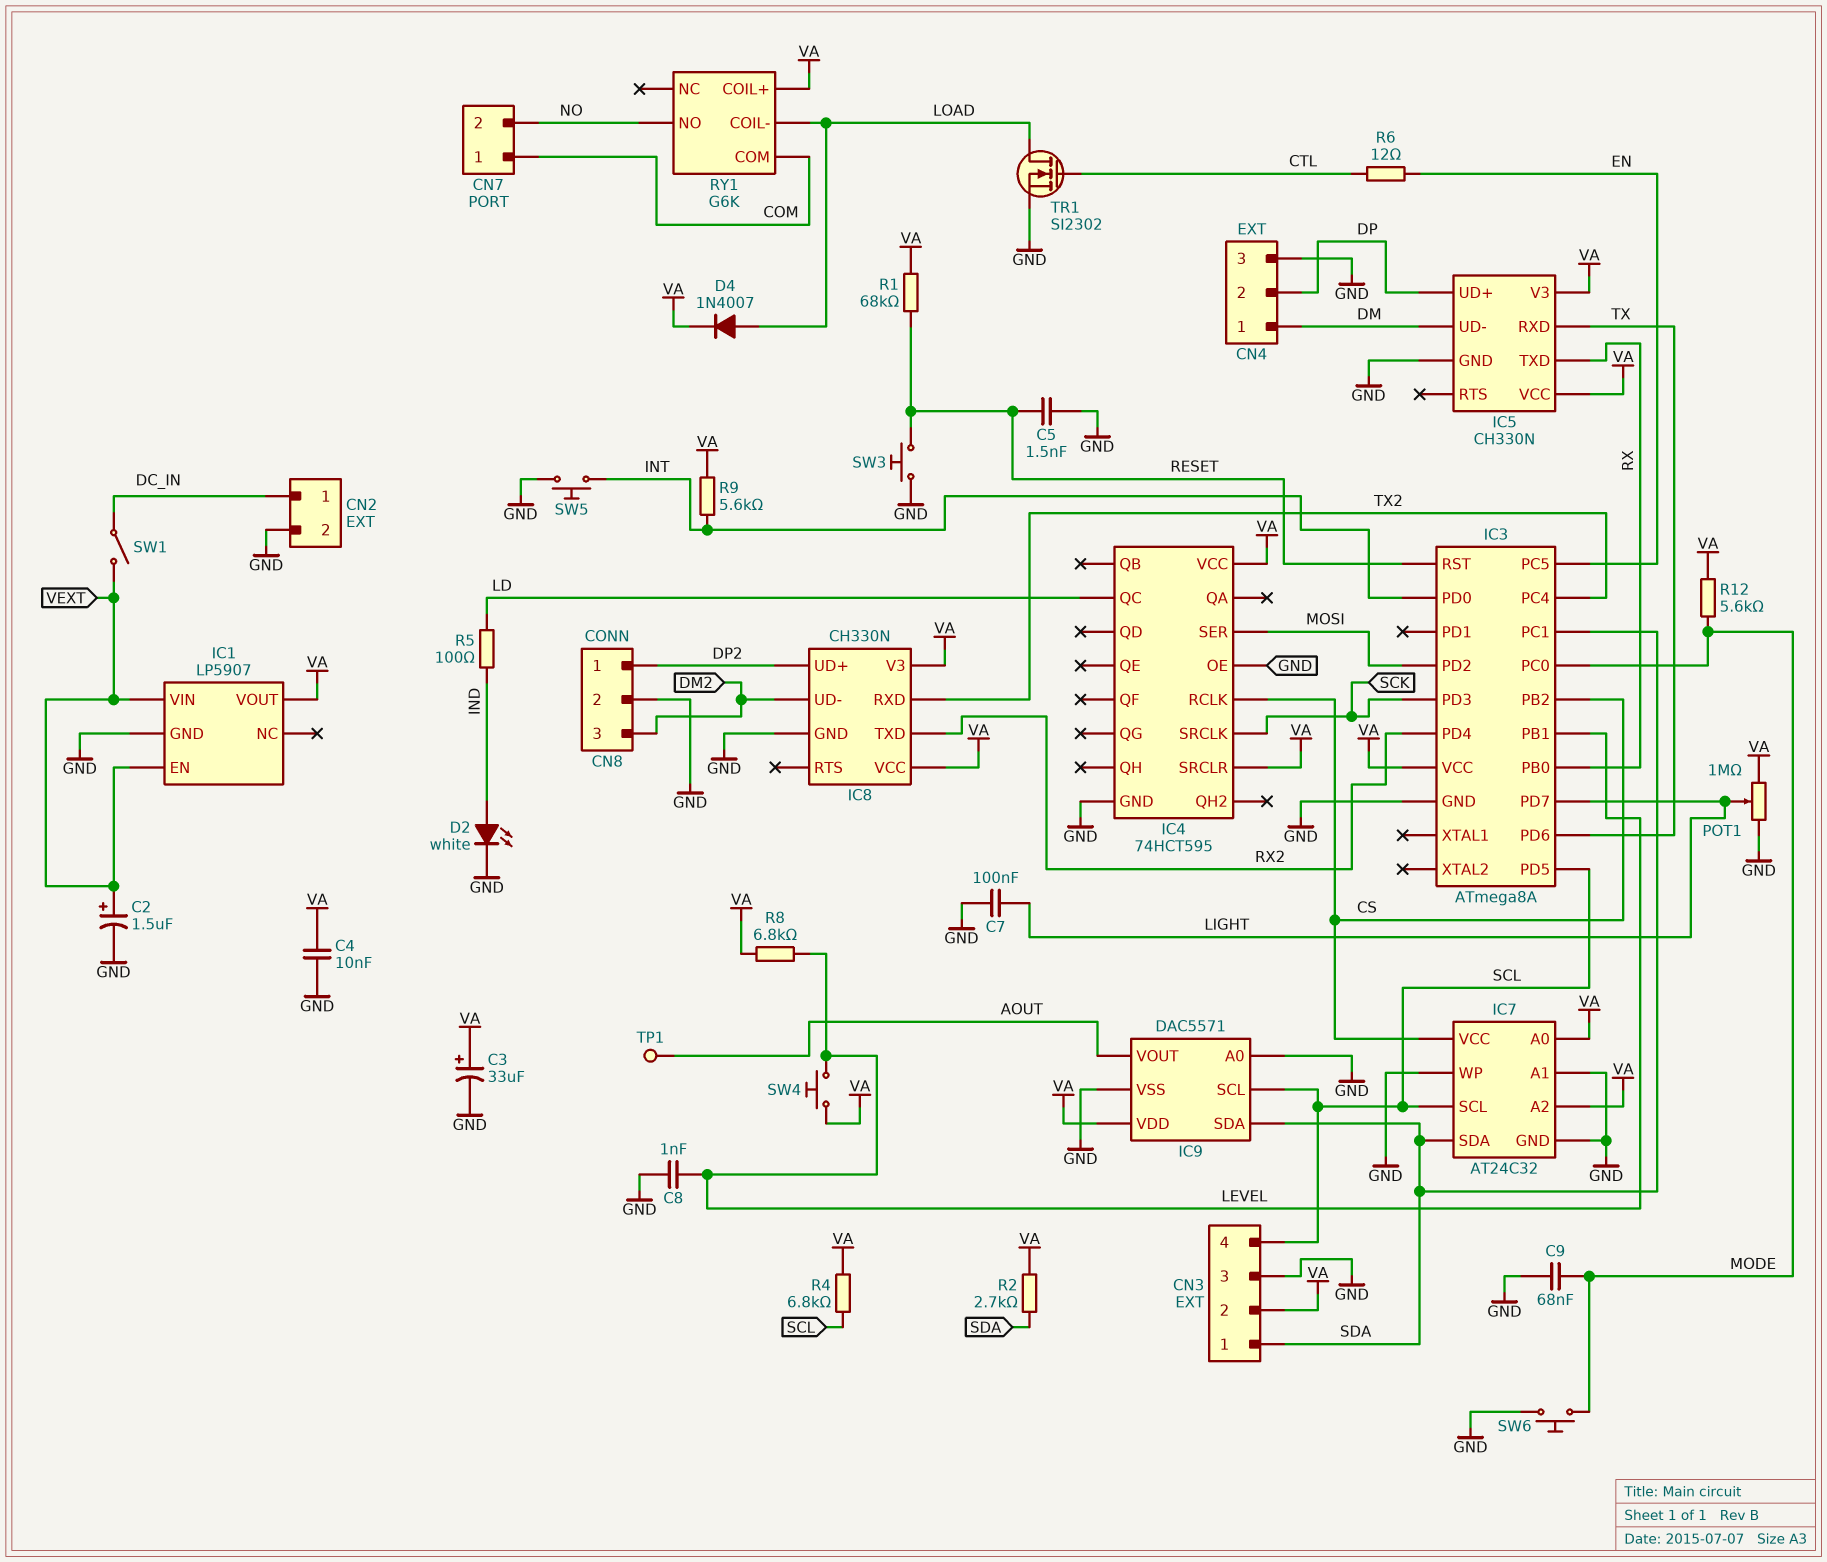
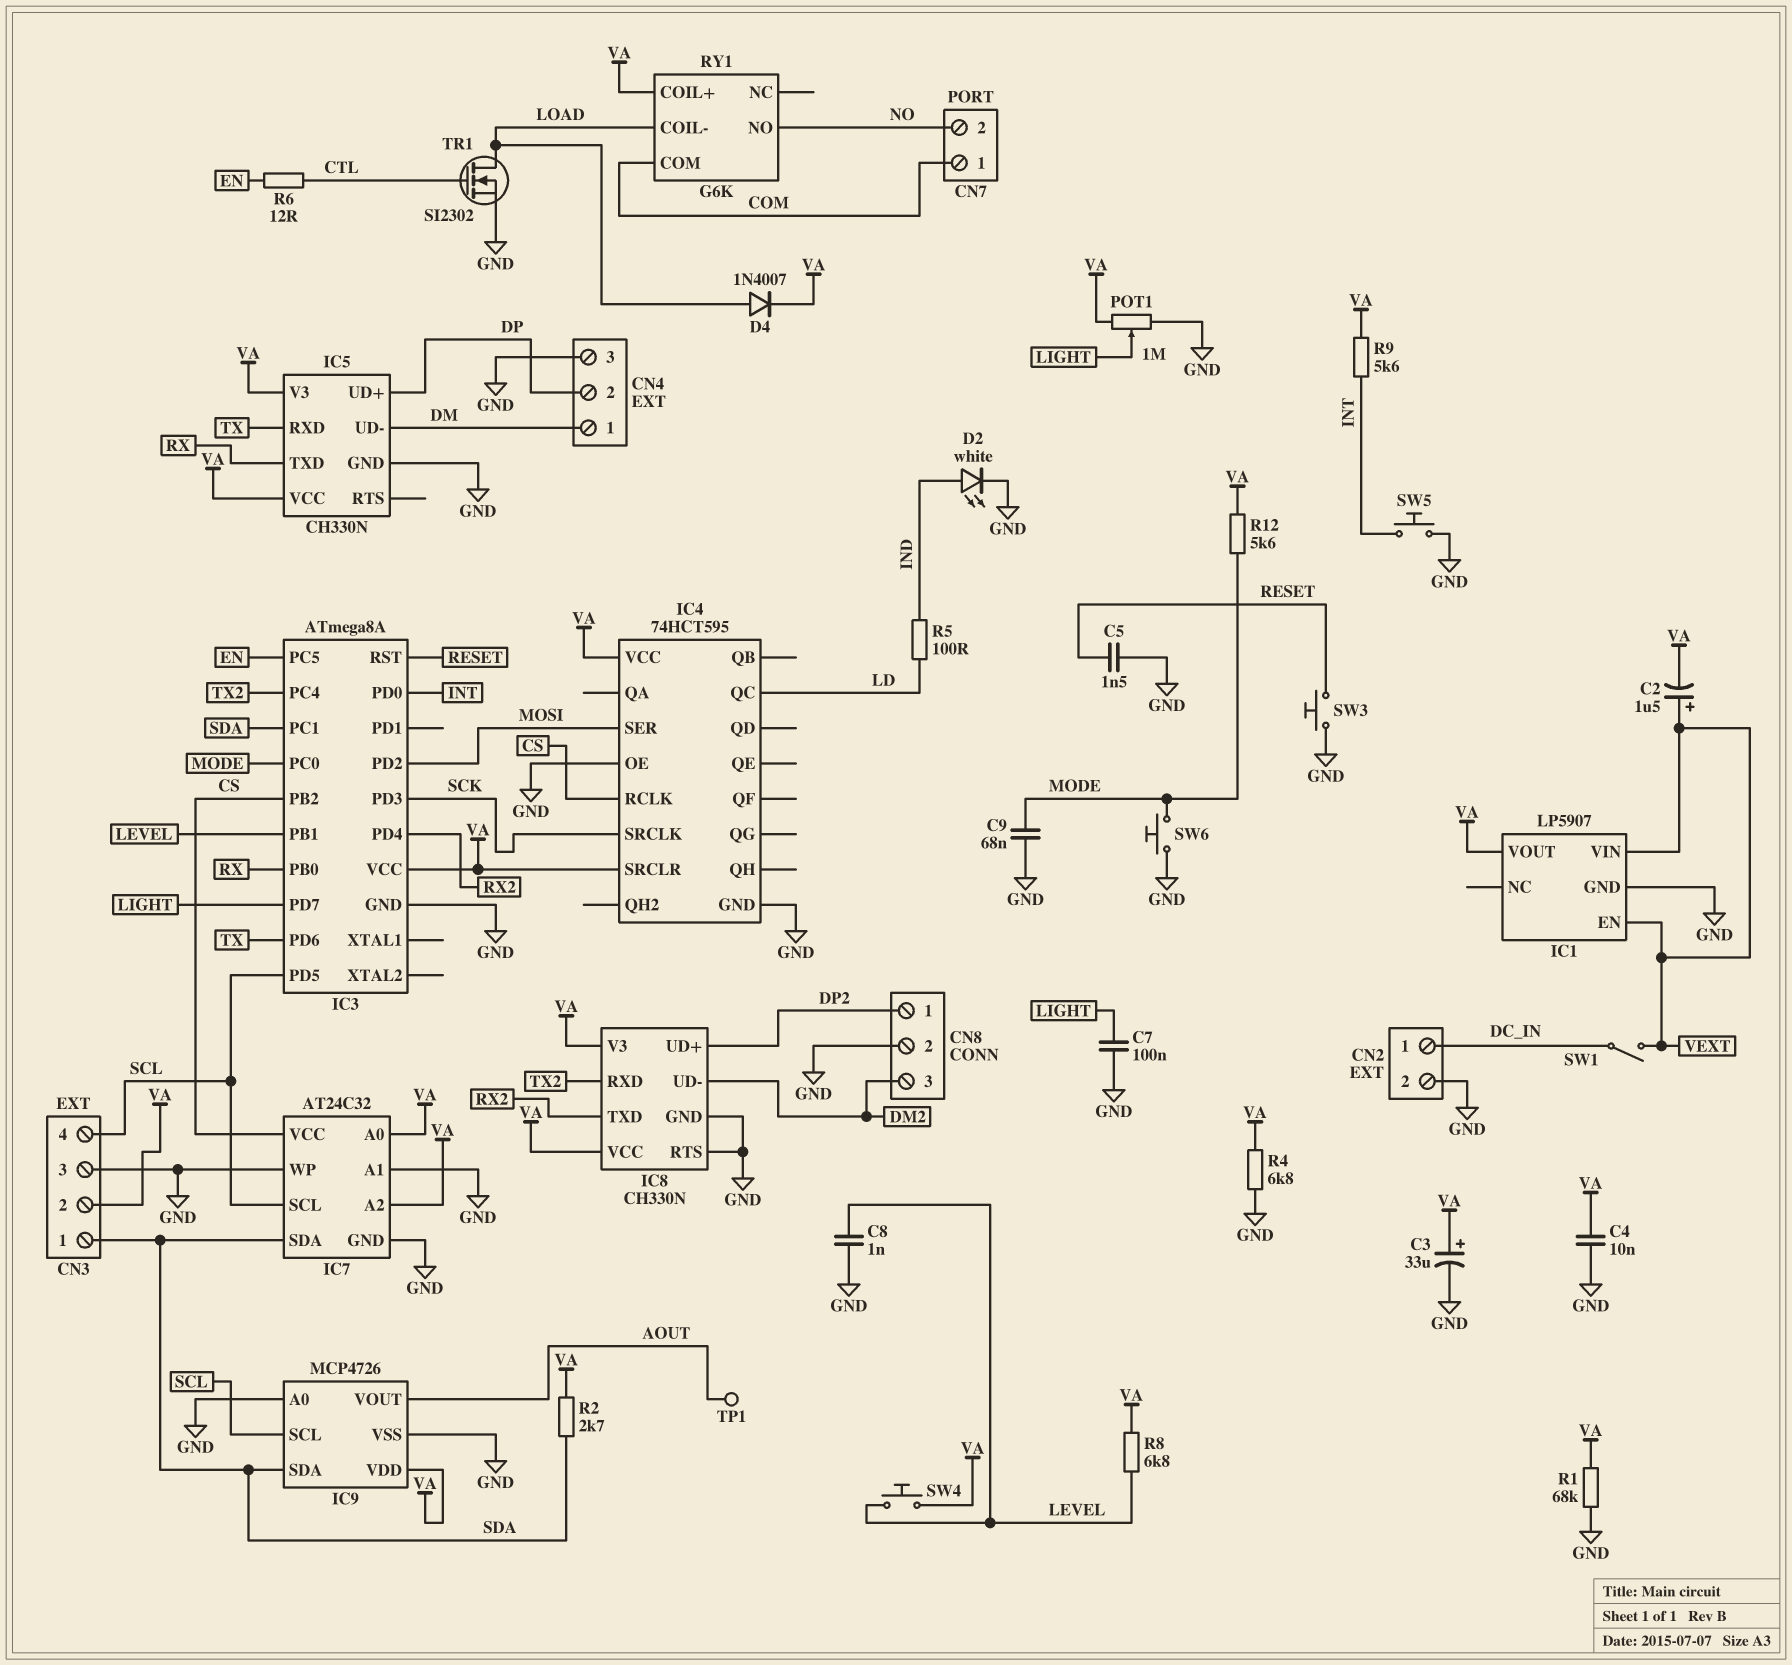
C2: 1.5uF (plus VEXT, minus GND) -> 1.5uF (plus VEXT, minus VA)
IC8 pin RTS: none -> GND
IC9: DAC5571 -> MCP4726
R1: 68k (RESET, VA) -> 68k (GND, VA)
R4: 6.8k (SCL, VA) -> 6.8k (GND, VA)

